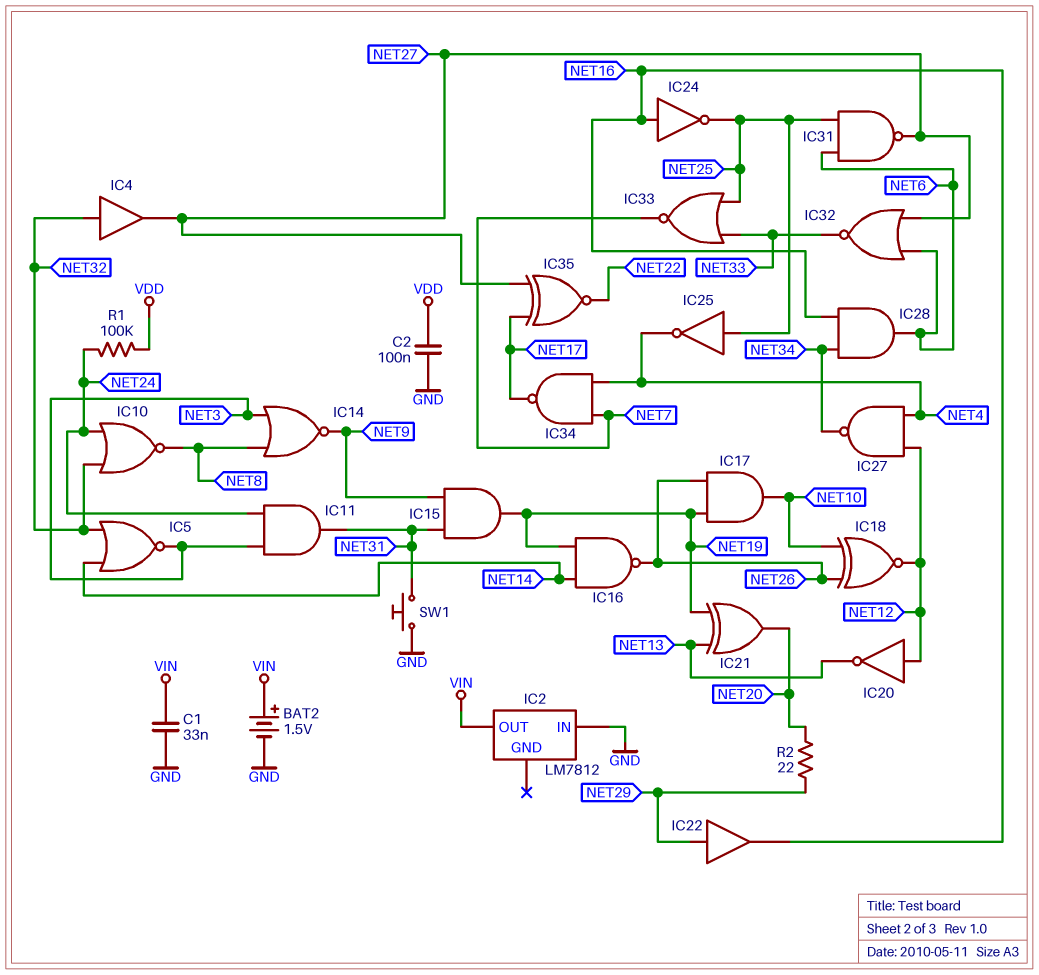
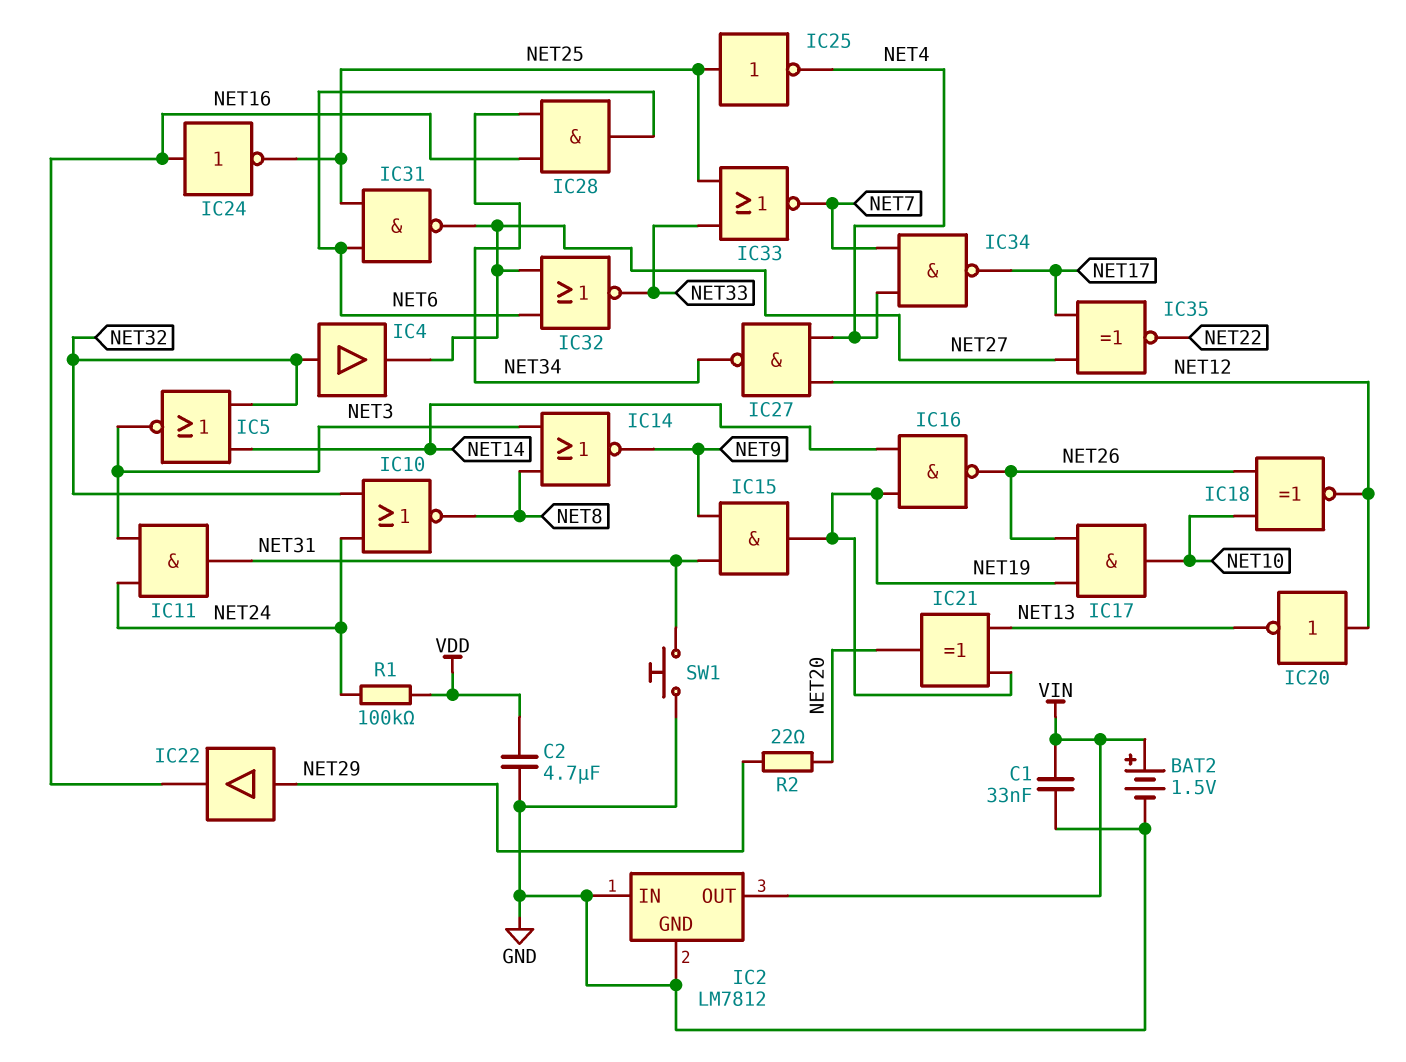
C2: 100nF (GND, VDD) -> 4.7uF (GND, VDD)
IC2 pin GND: none -> GND

